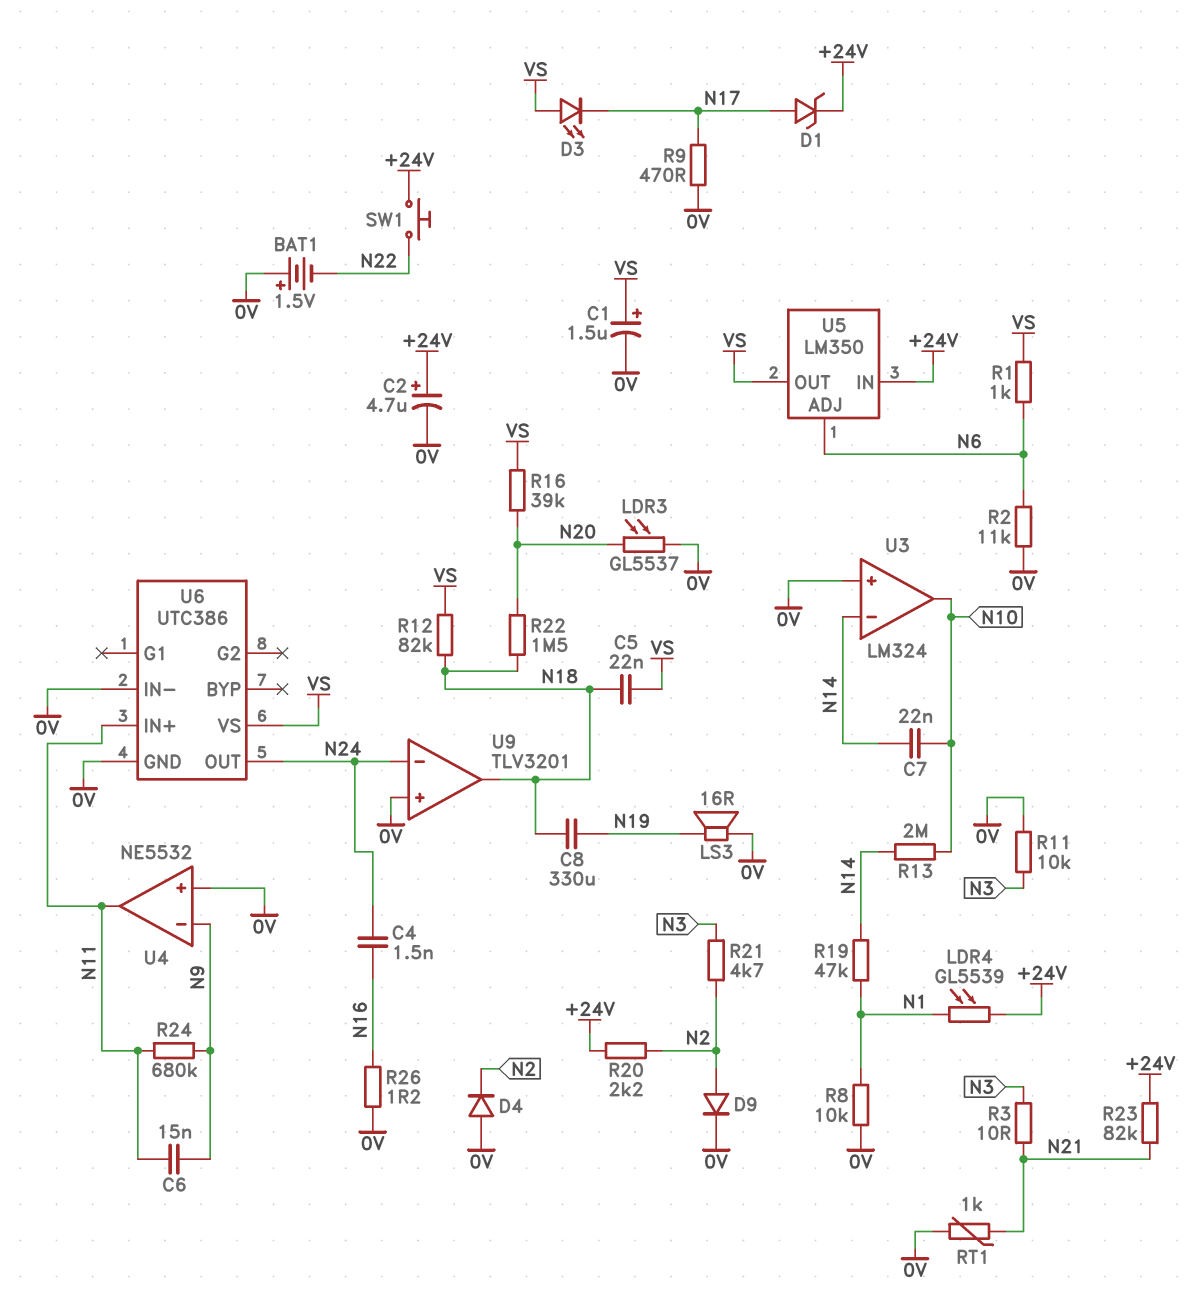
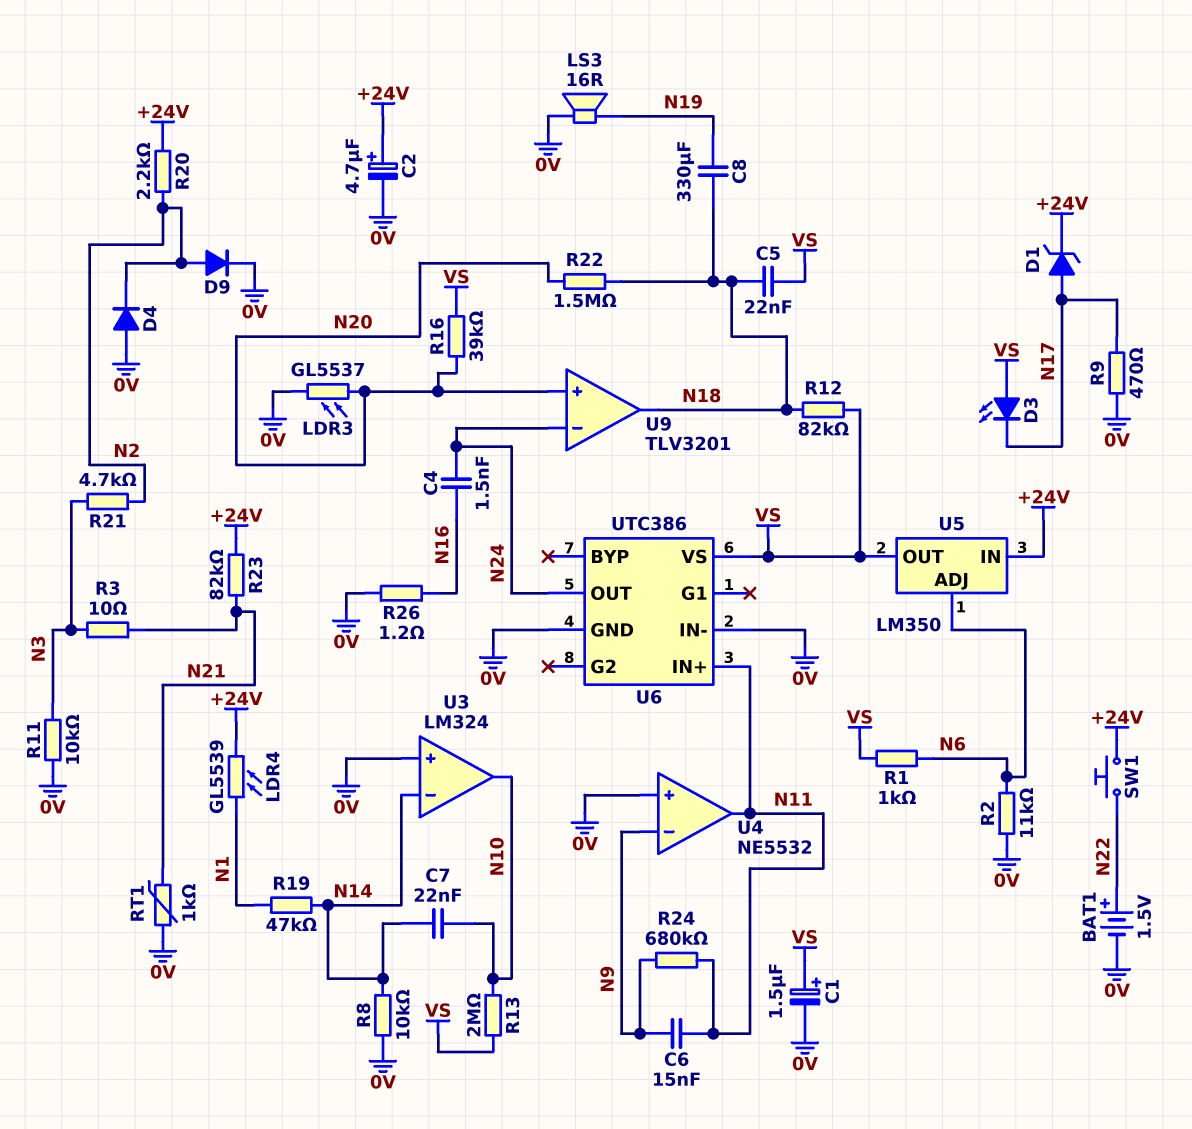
BAT1: 1.5V (plus 0V, minus N22) -> 1.5V (plus N22, minus 0V)
R8: 10k (0V, N1) -> 10k (0V, N14)
R13: 2M (N10, N14) -> 2M (N10, VS)
U9 pin in+: 0V -> N20

